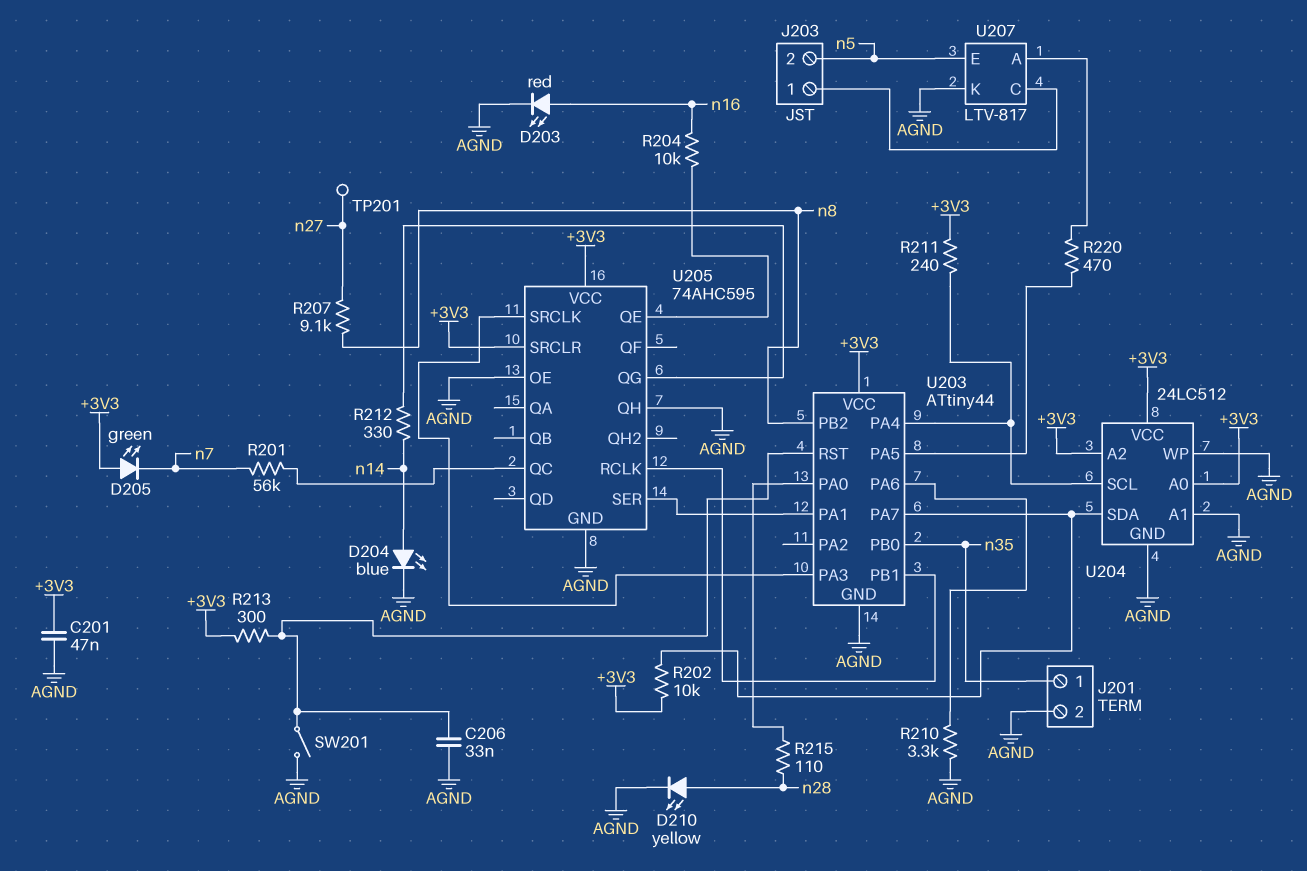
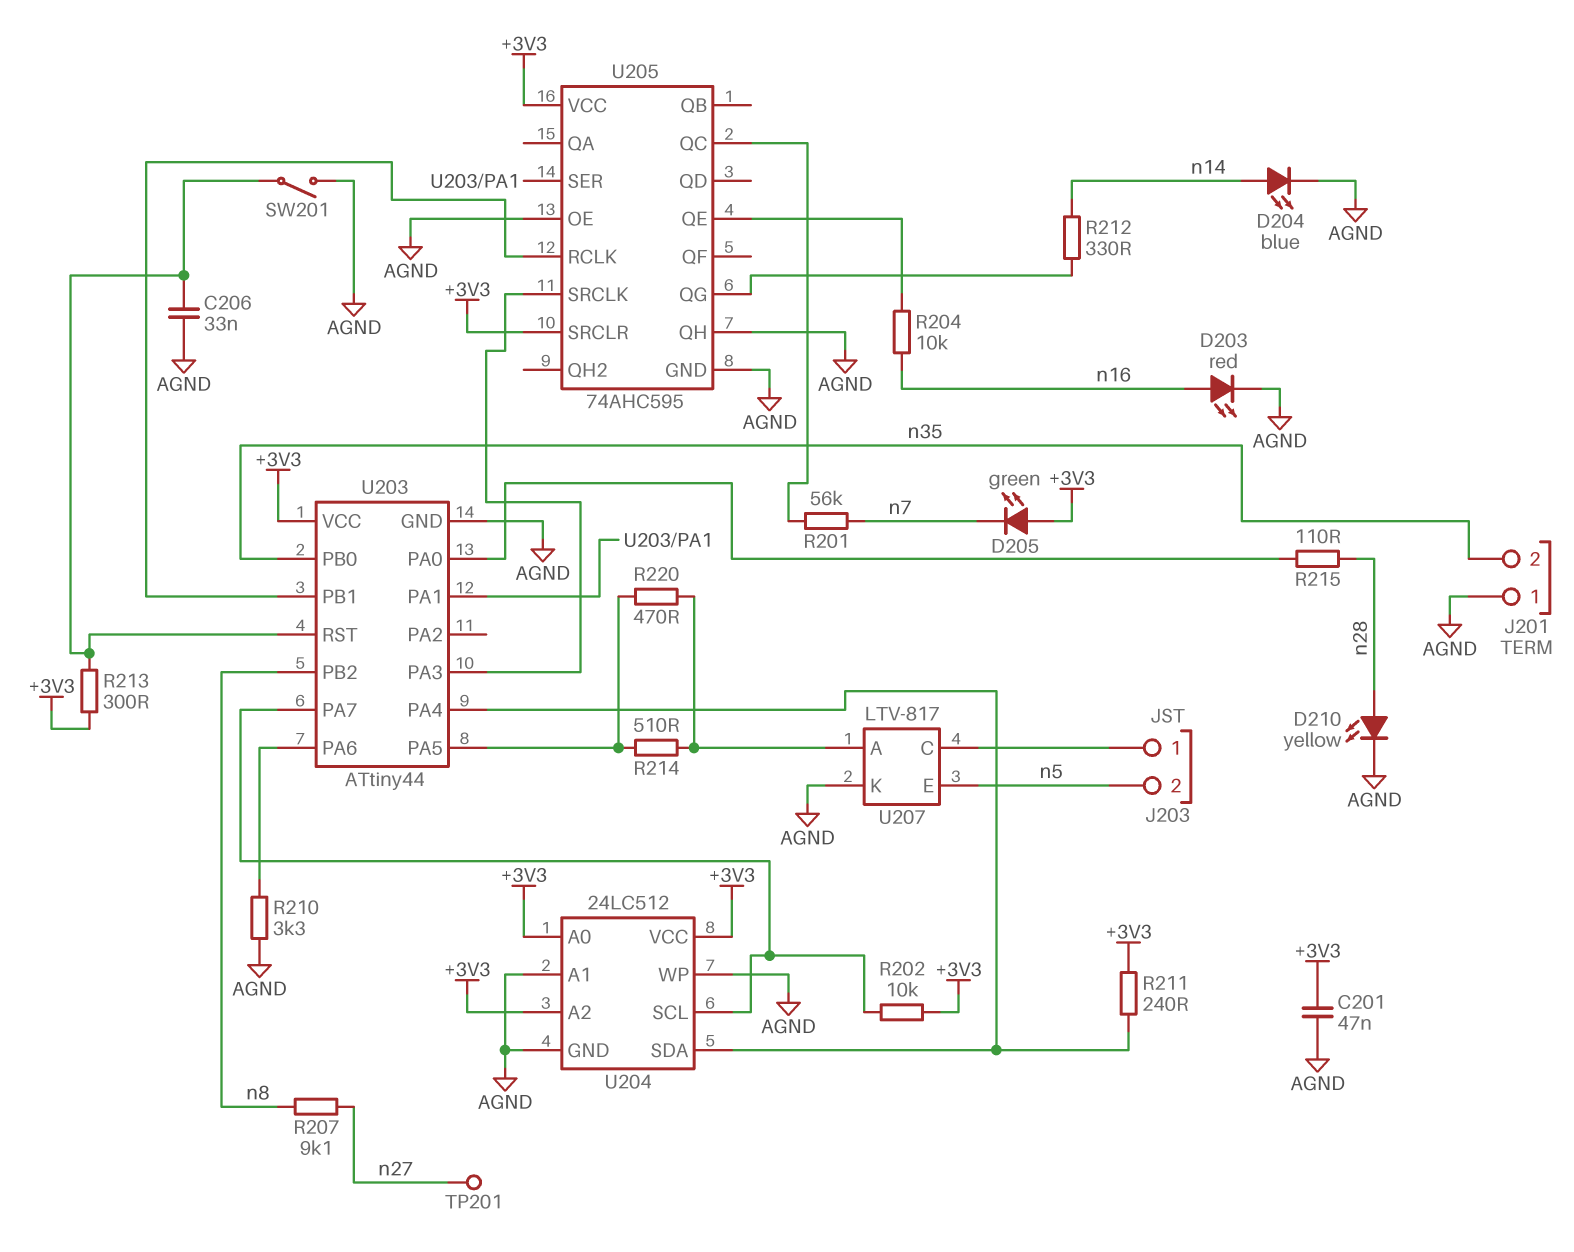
J201 pin 1: n35 -> AGND
J201 pin 2: AGND -> n35
R214: none -> 510 (U203/PA5, U207/A)
U204 pin SCL: U203/PA4 -> U203/PA7
U204 pin SDA: U203/PA7 -> U203/PA4

